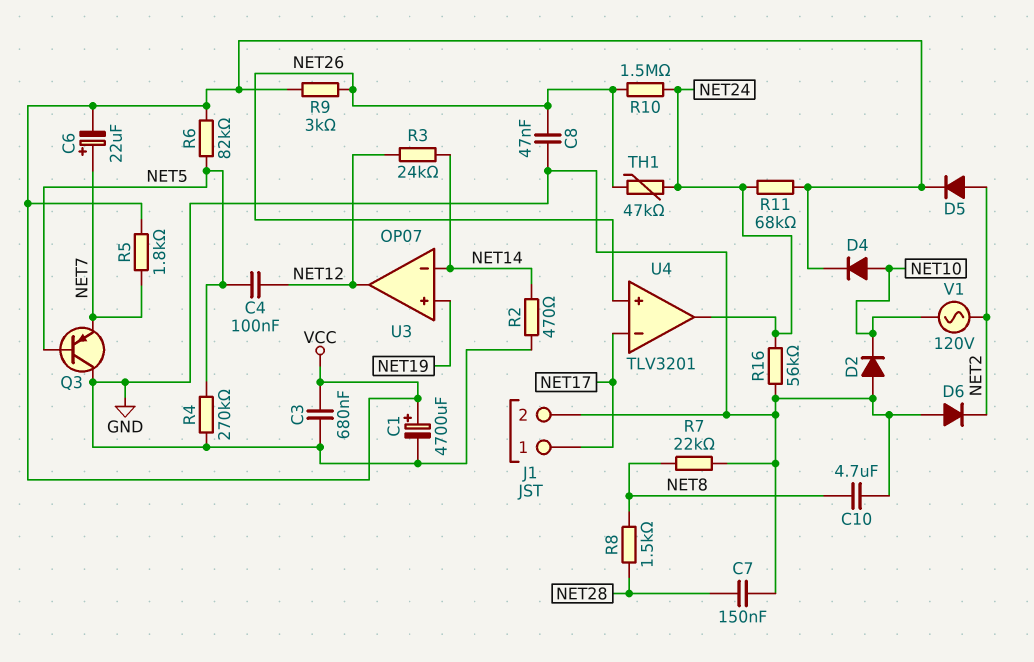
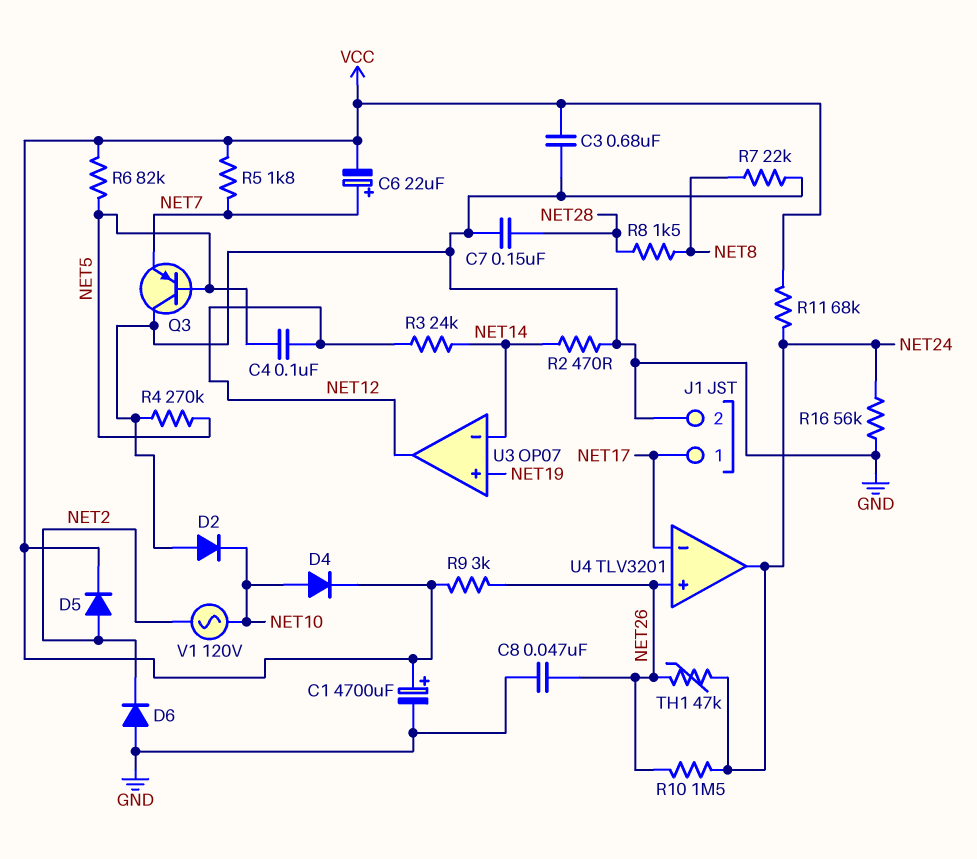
C10: 4.7uF (GND, NET8) -> none

